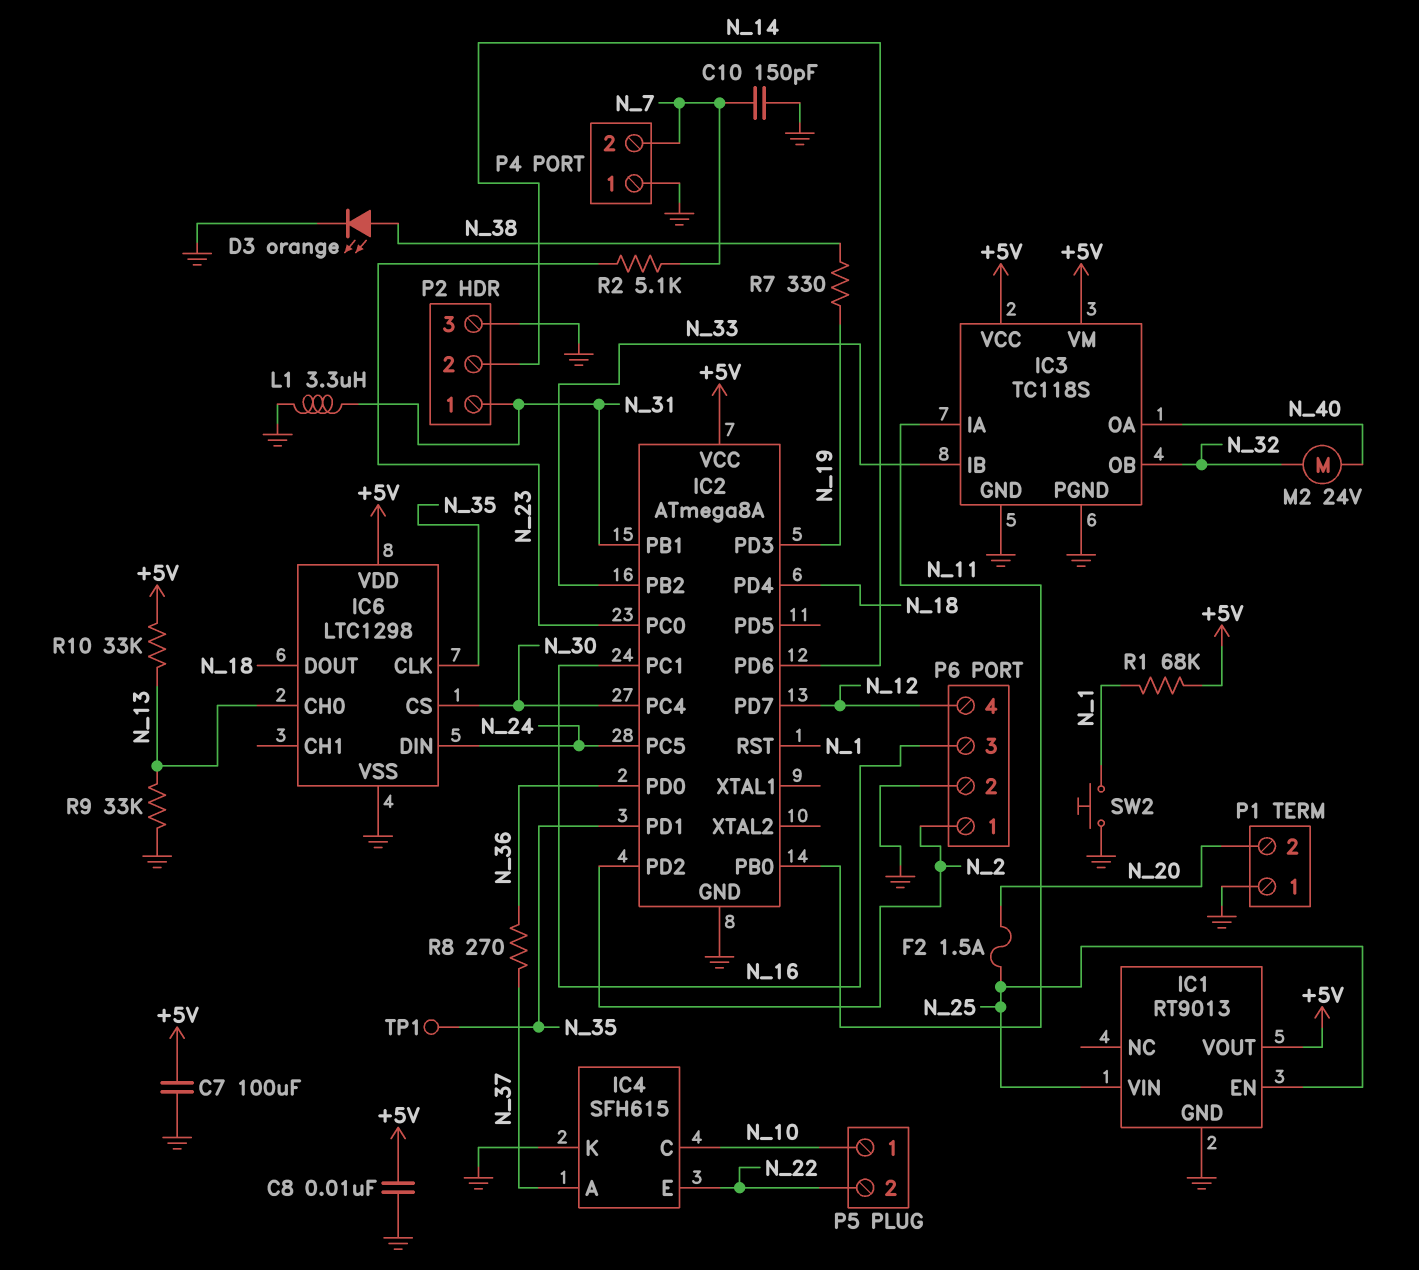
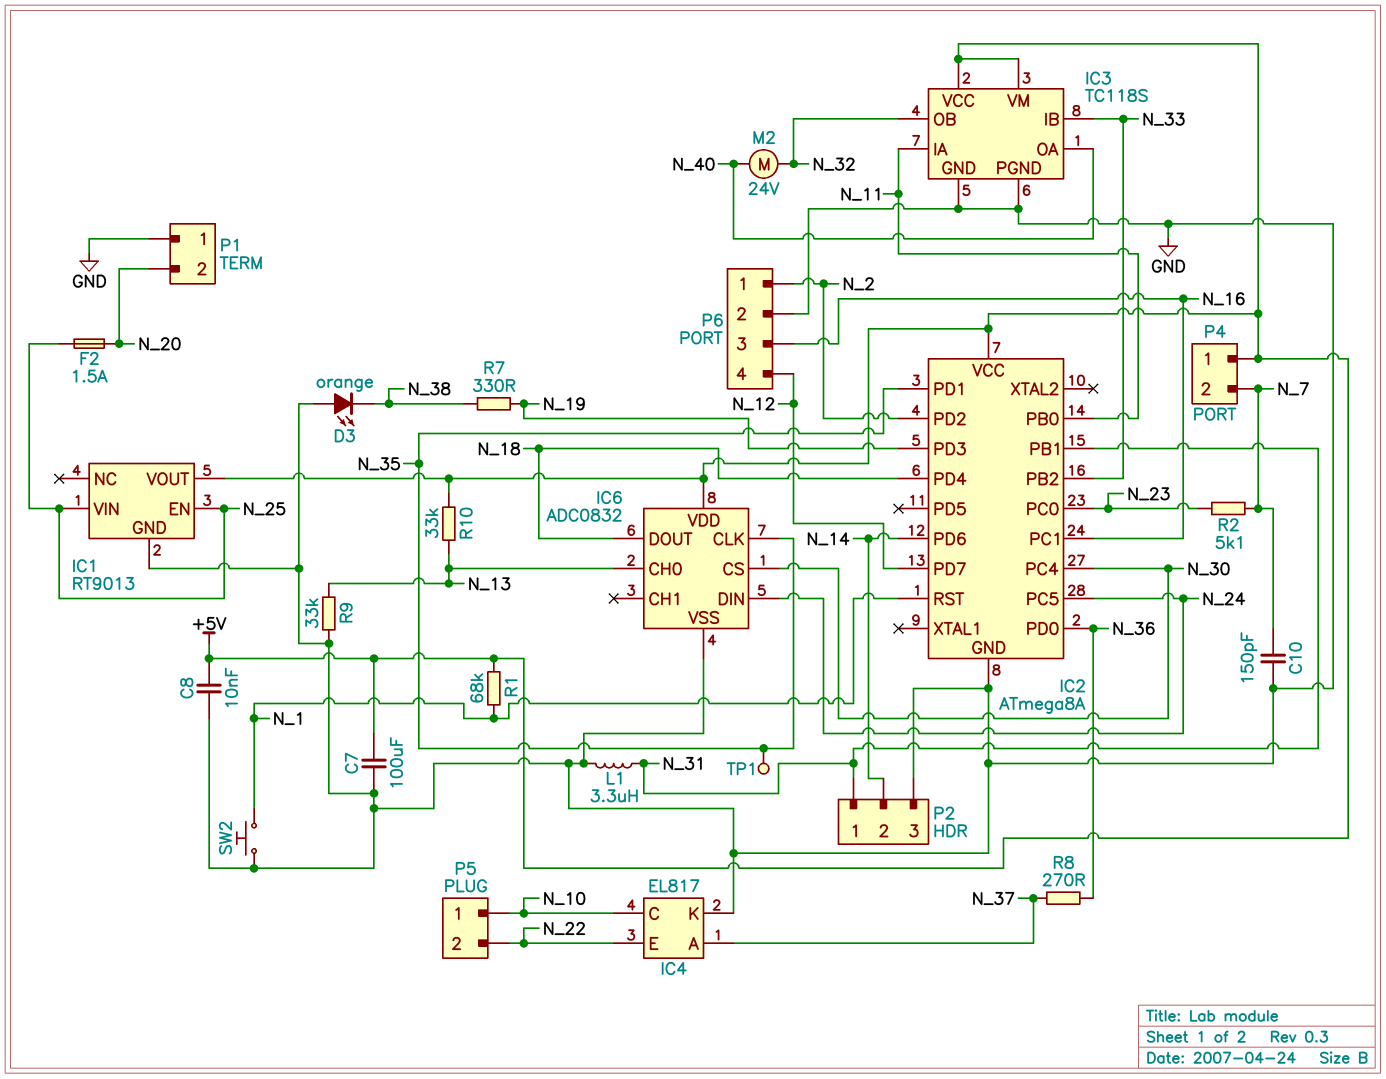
D3: LED orange (A N_38, K GND) -> LED orange (A GND, K N_38)
IC4: SFH615 -> EL817
IC6: LTC1298 -> ADC0832
P4 pin 1: GND -> +5V

